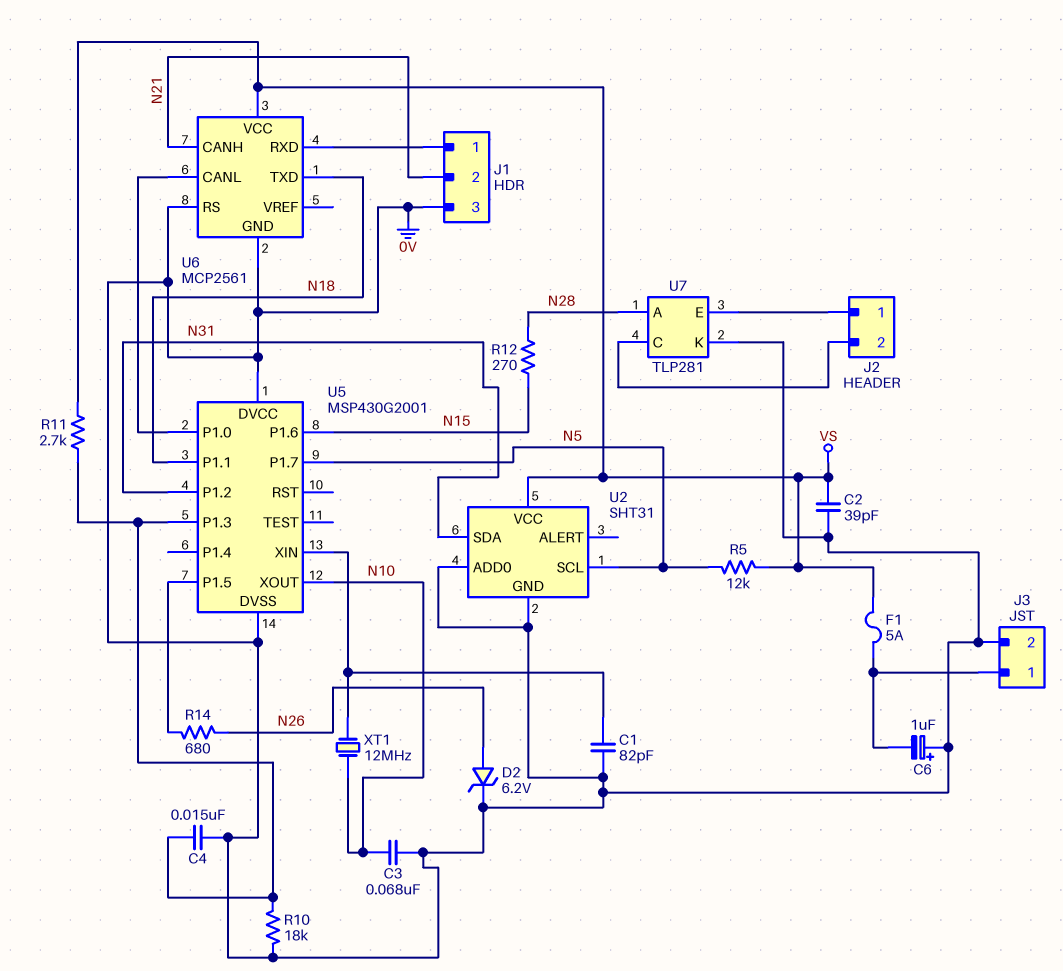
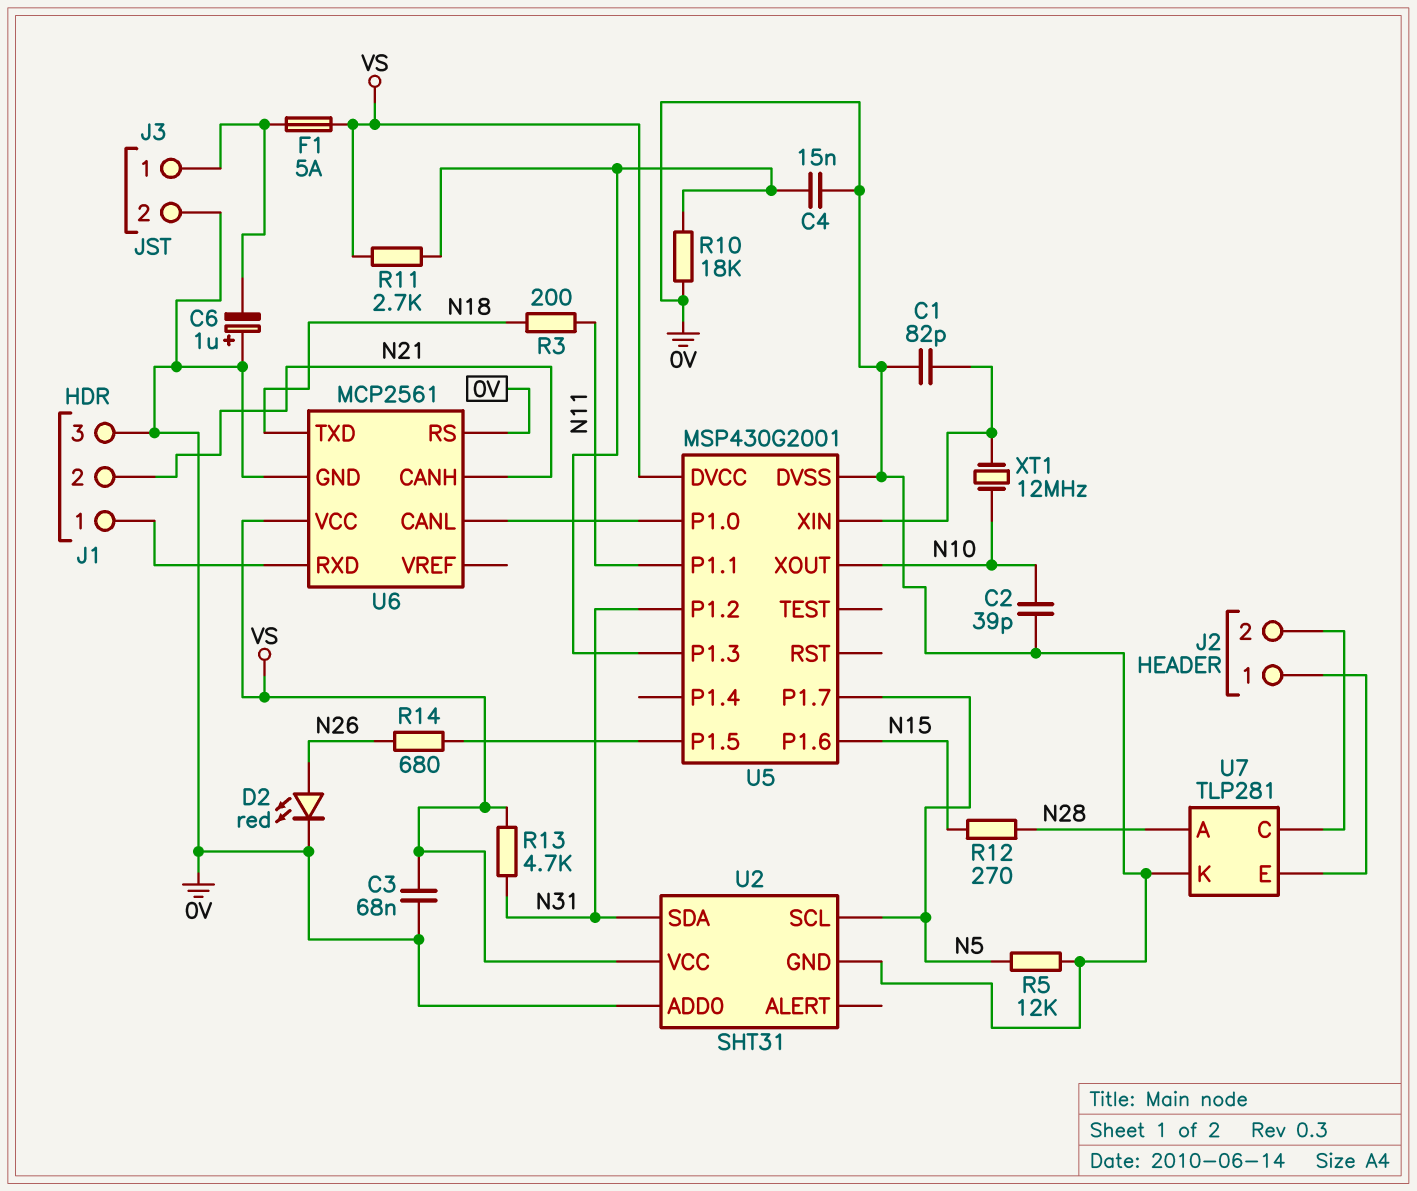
C2: 39pF (0V, VS) -> 39pF (0V, N10)
C3: 68nF (0V, N10) -> 68nF (0V, VS)
D2: zener 6.2V (A N26, K 0V) -> LED red (A N26, K 0V)
R3: none -> 200 (N11, N18)
R5: 12k (N5, VS) -> 12k (0V, N5)
R13: none -> 4.7k (N31, VS)
U5 pin DVCC: 0V -> VS
U5 pin P1.1: N18 -> N11

